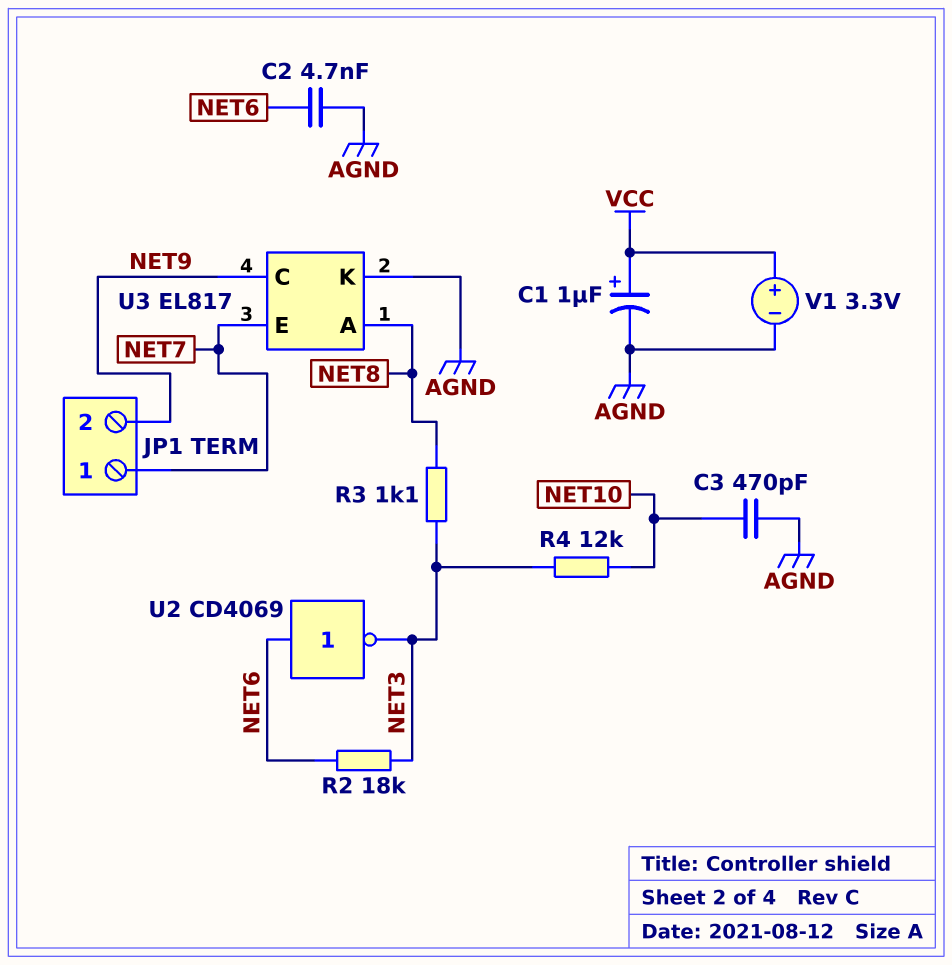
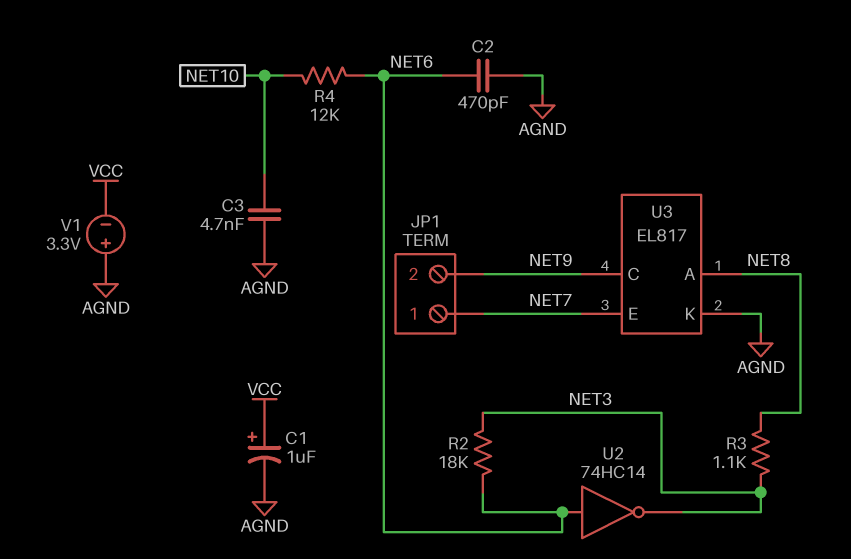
C2: 4.7nF (AGND, NET6) -> 470pF (AGND, NET6)
C3: 470pF (AGND, NET10) -> 4.7nF (AGND, NET10)
R4: 12k (NET3, NET10) -> 12k (NET6, NET10)
U2: NOT CD4069 (in NET6, out NET3) -> NOT 74HC14 (in NET6, out NET3)
V1: 3.3V (plus VCC, minus AGND) -> 3.3V (plus AGND, minus VCC)

